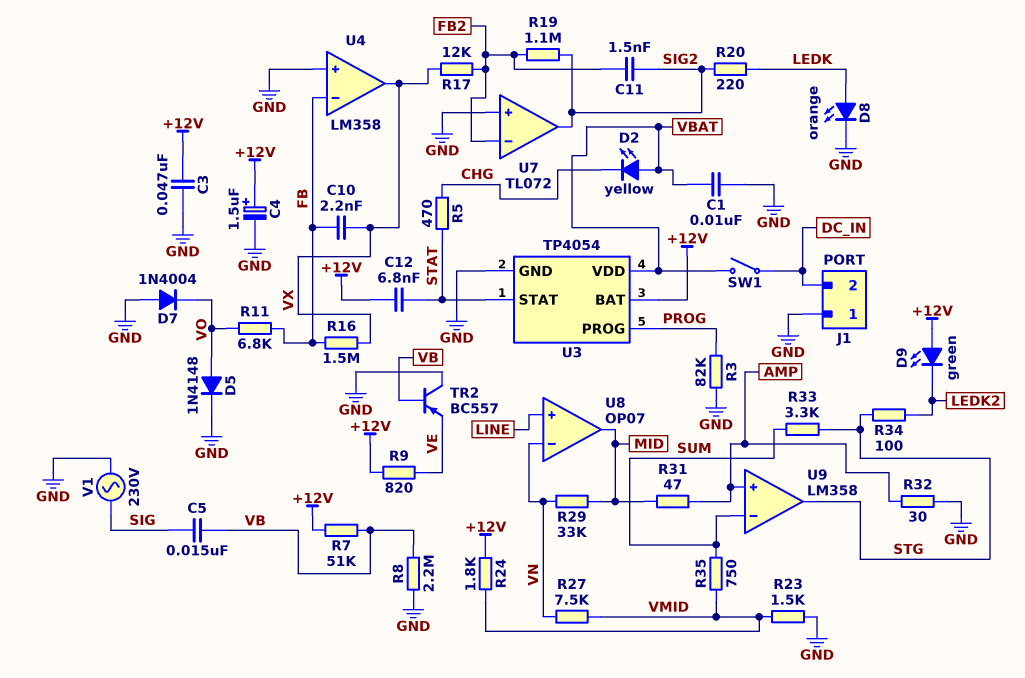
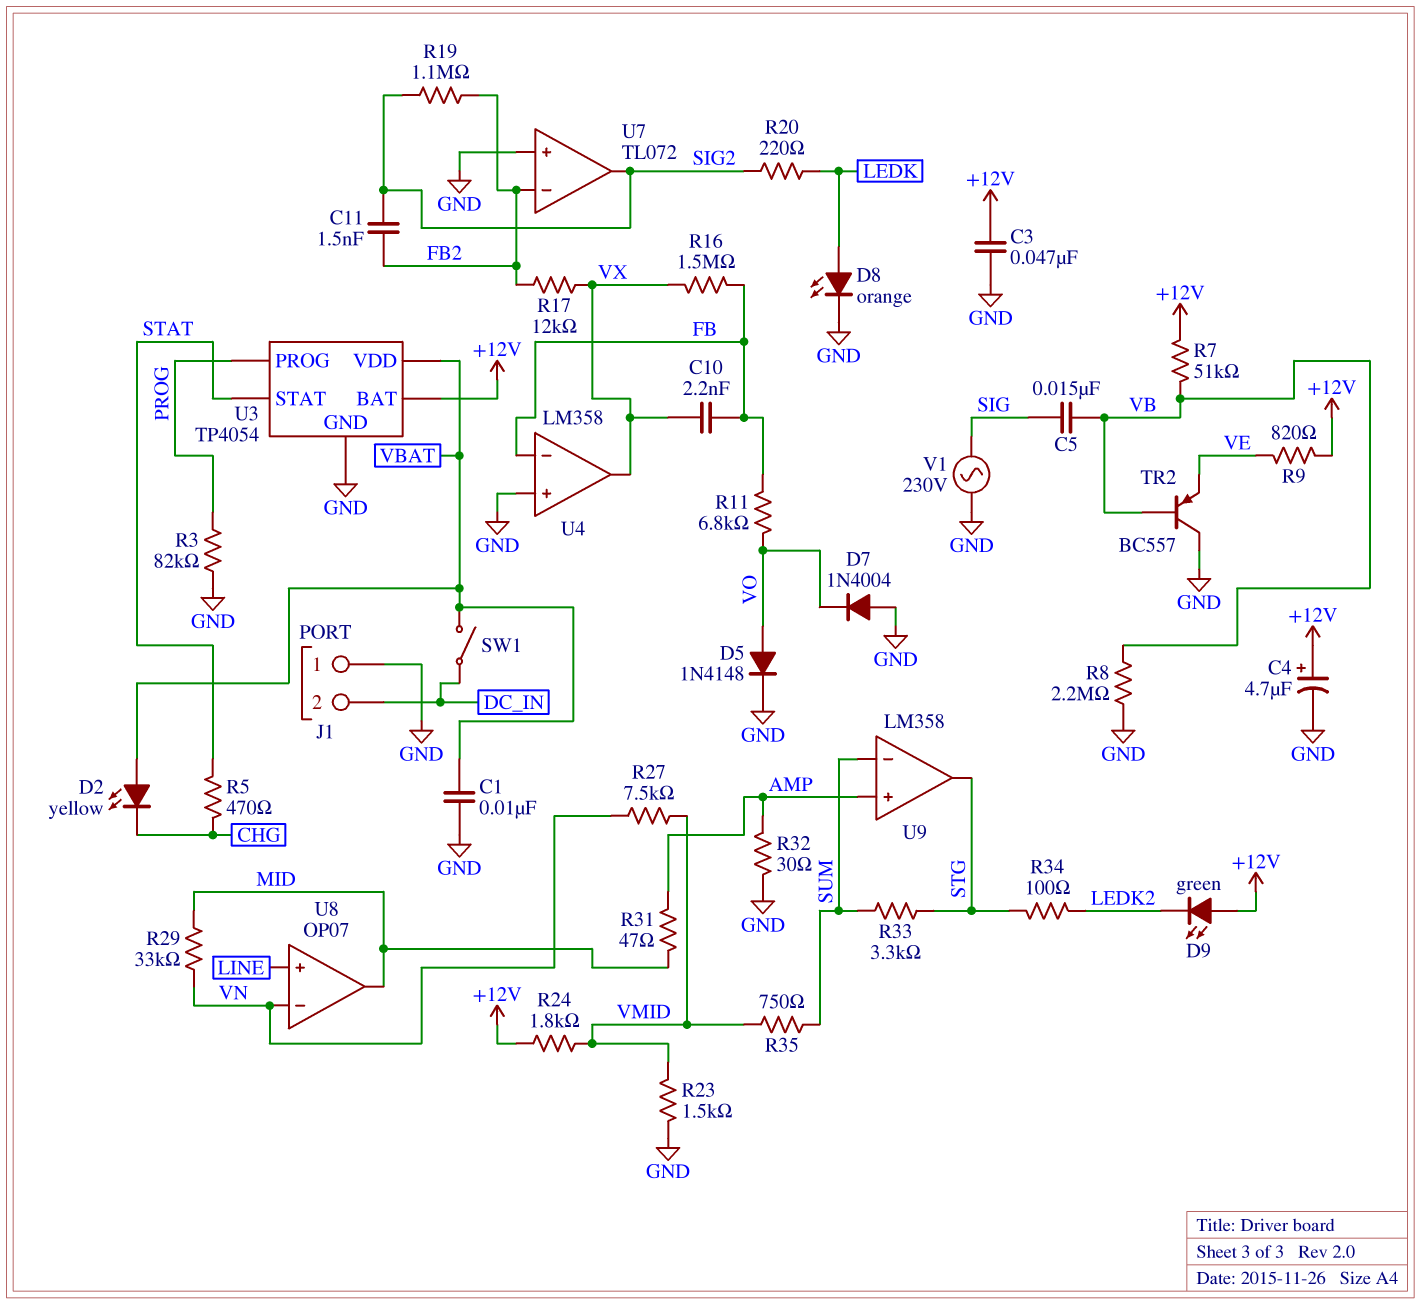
C4: 1.5uF (plus +12V, minus GND) -> 4.7uF (plus +12V, minus GND)
C12: 6.8nF (+12V, STAT) -> none

